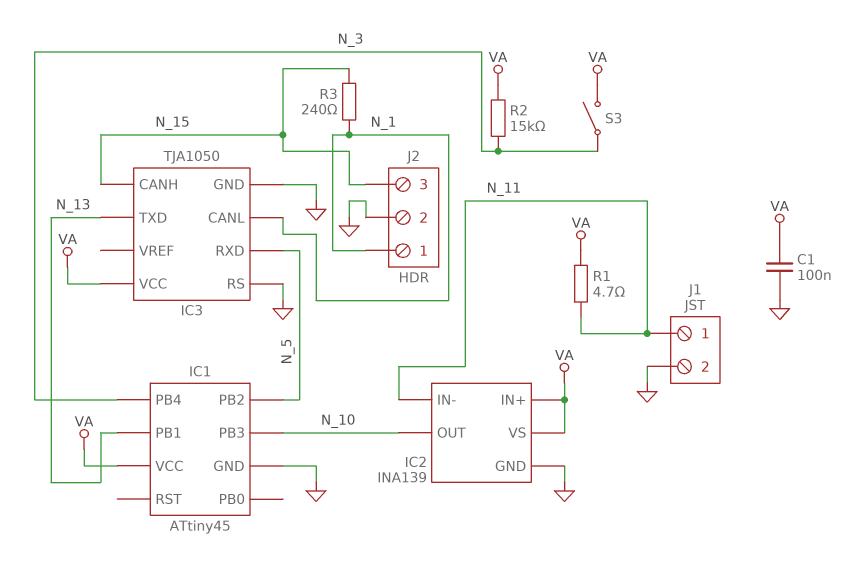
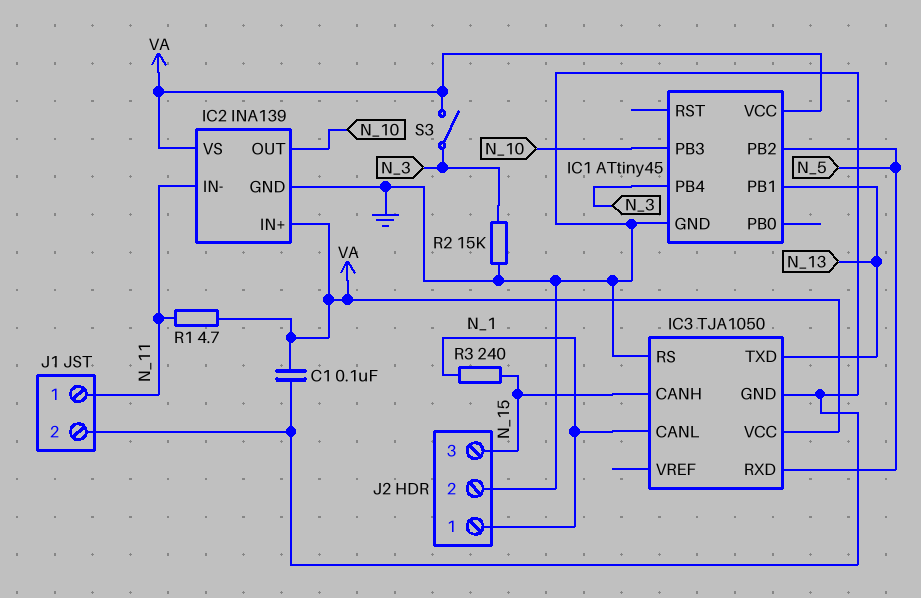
R2: 15k (N_3, VA) -> 15k (GND, N_3)

